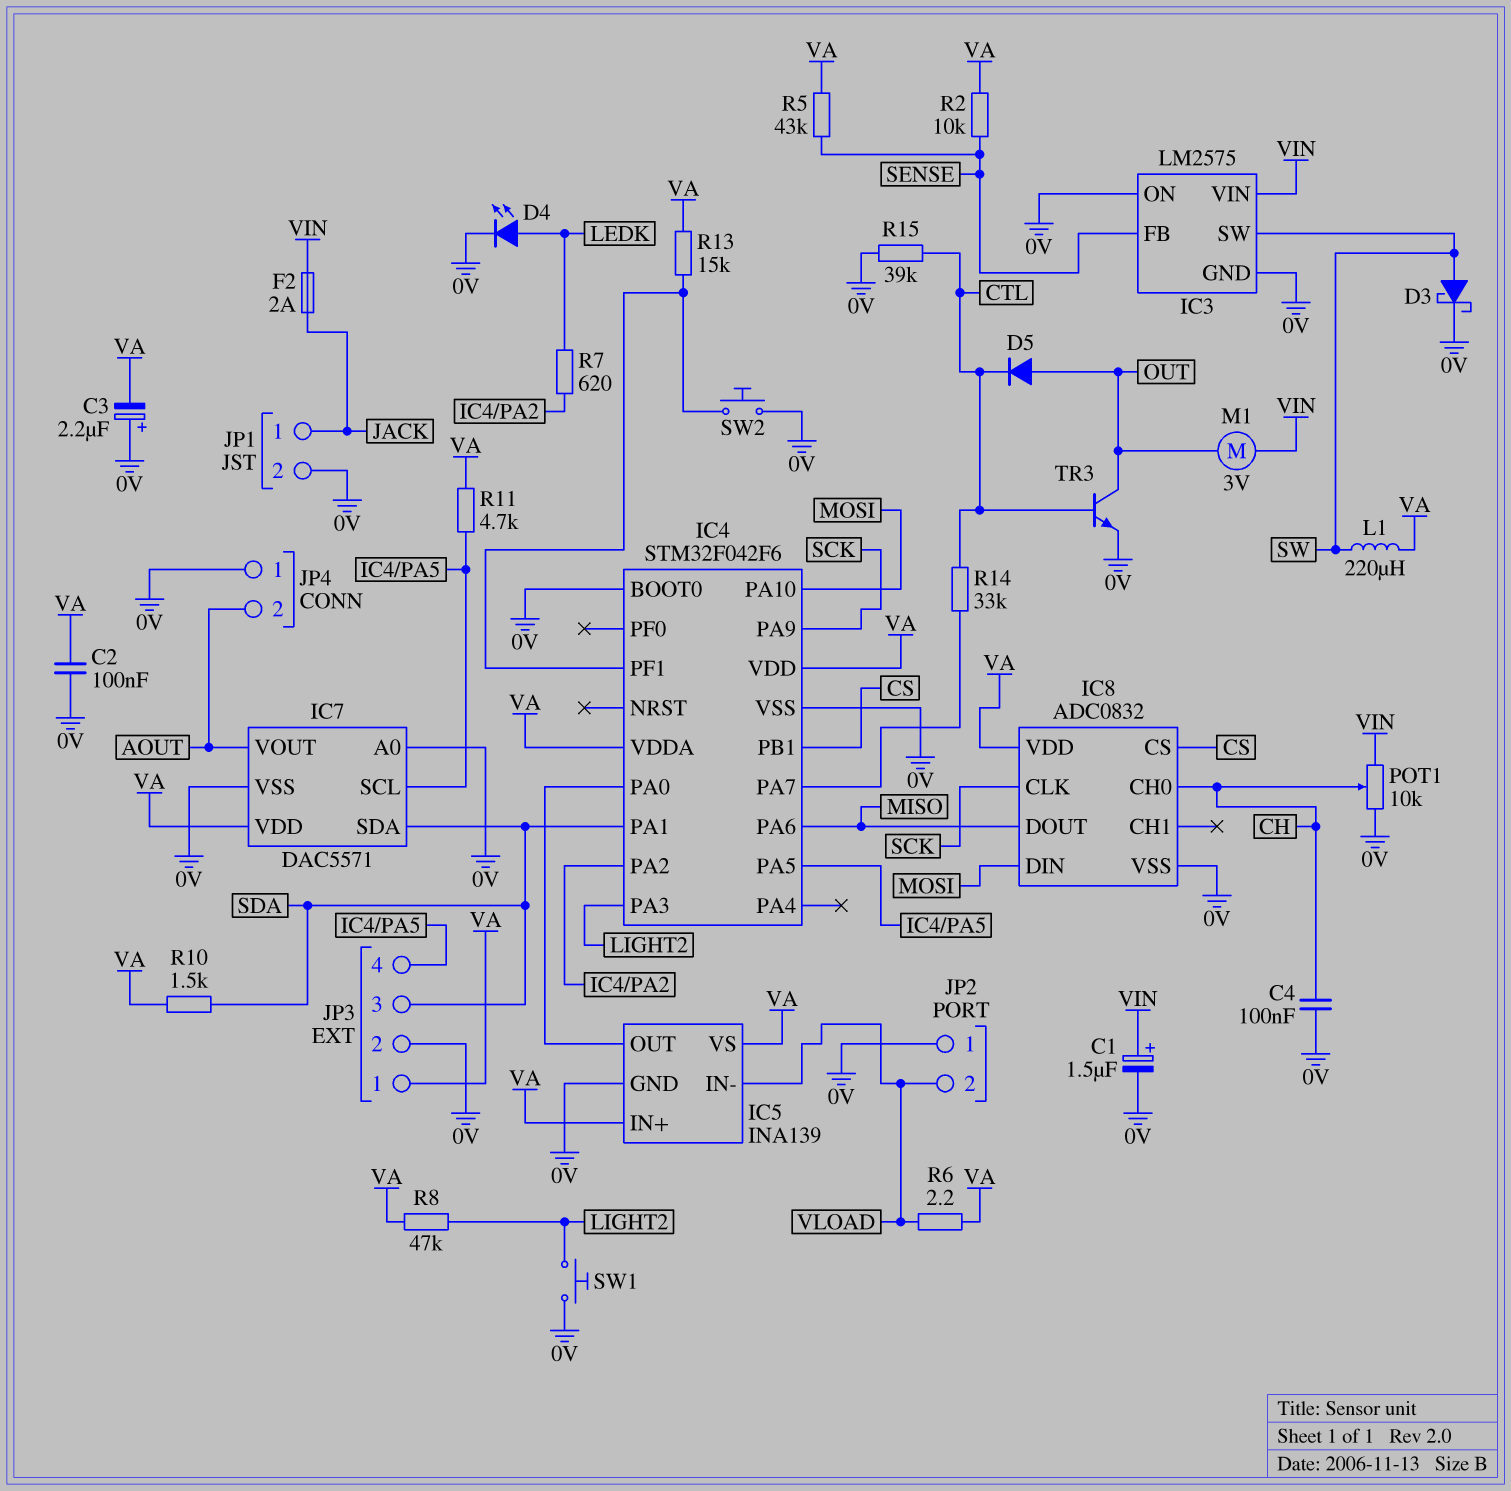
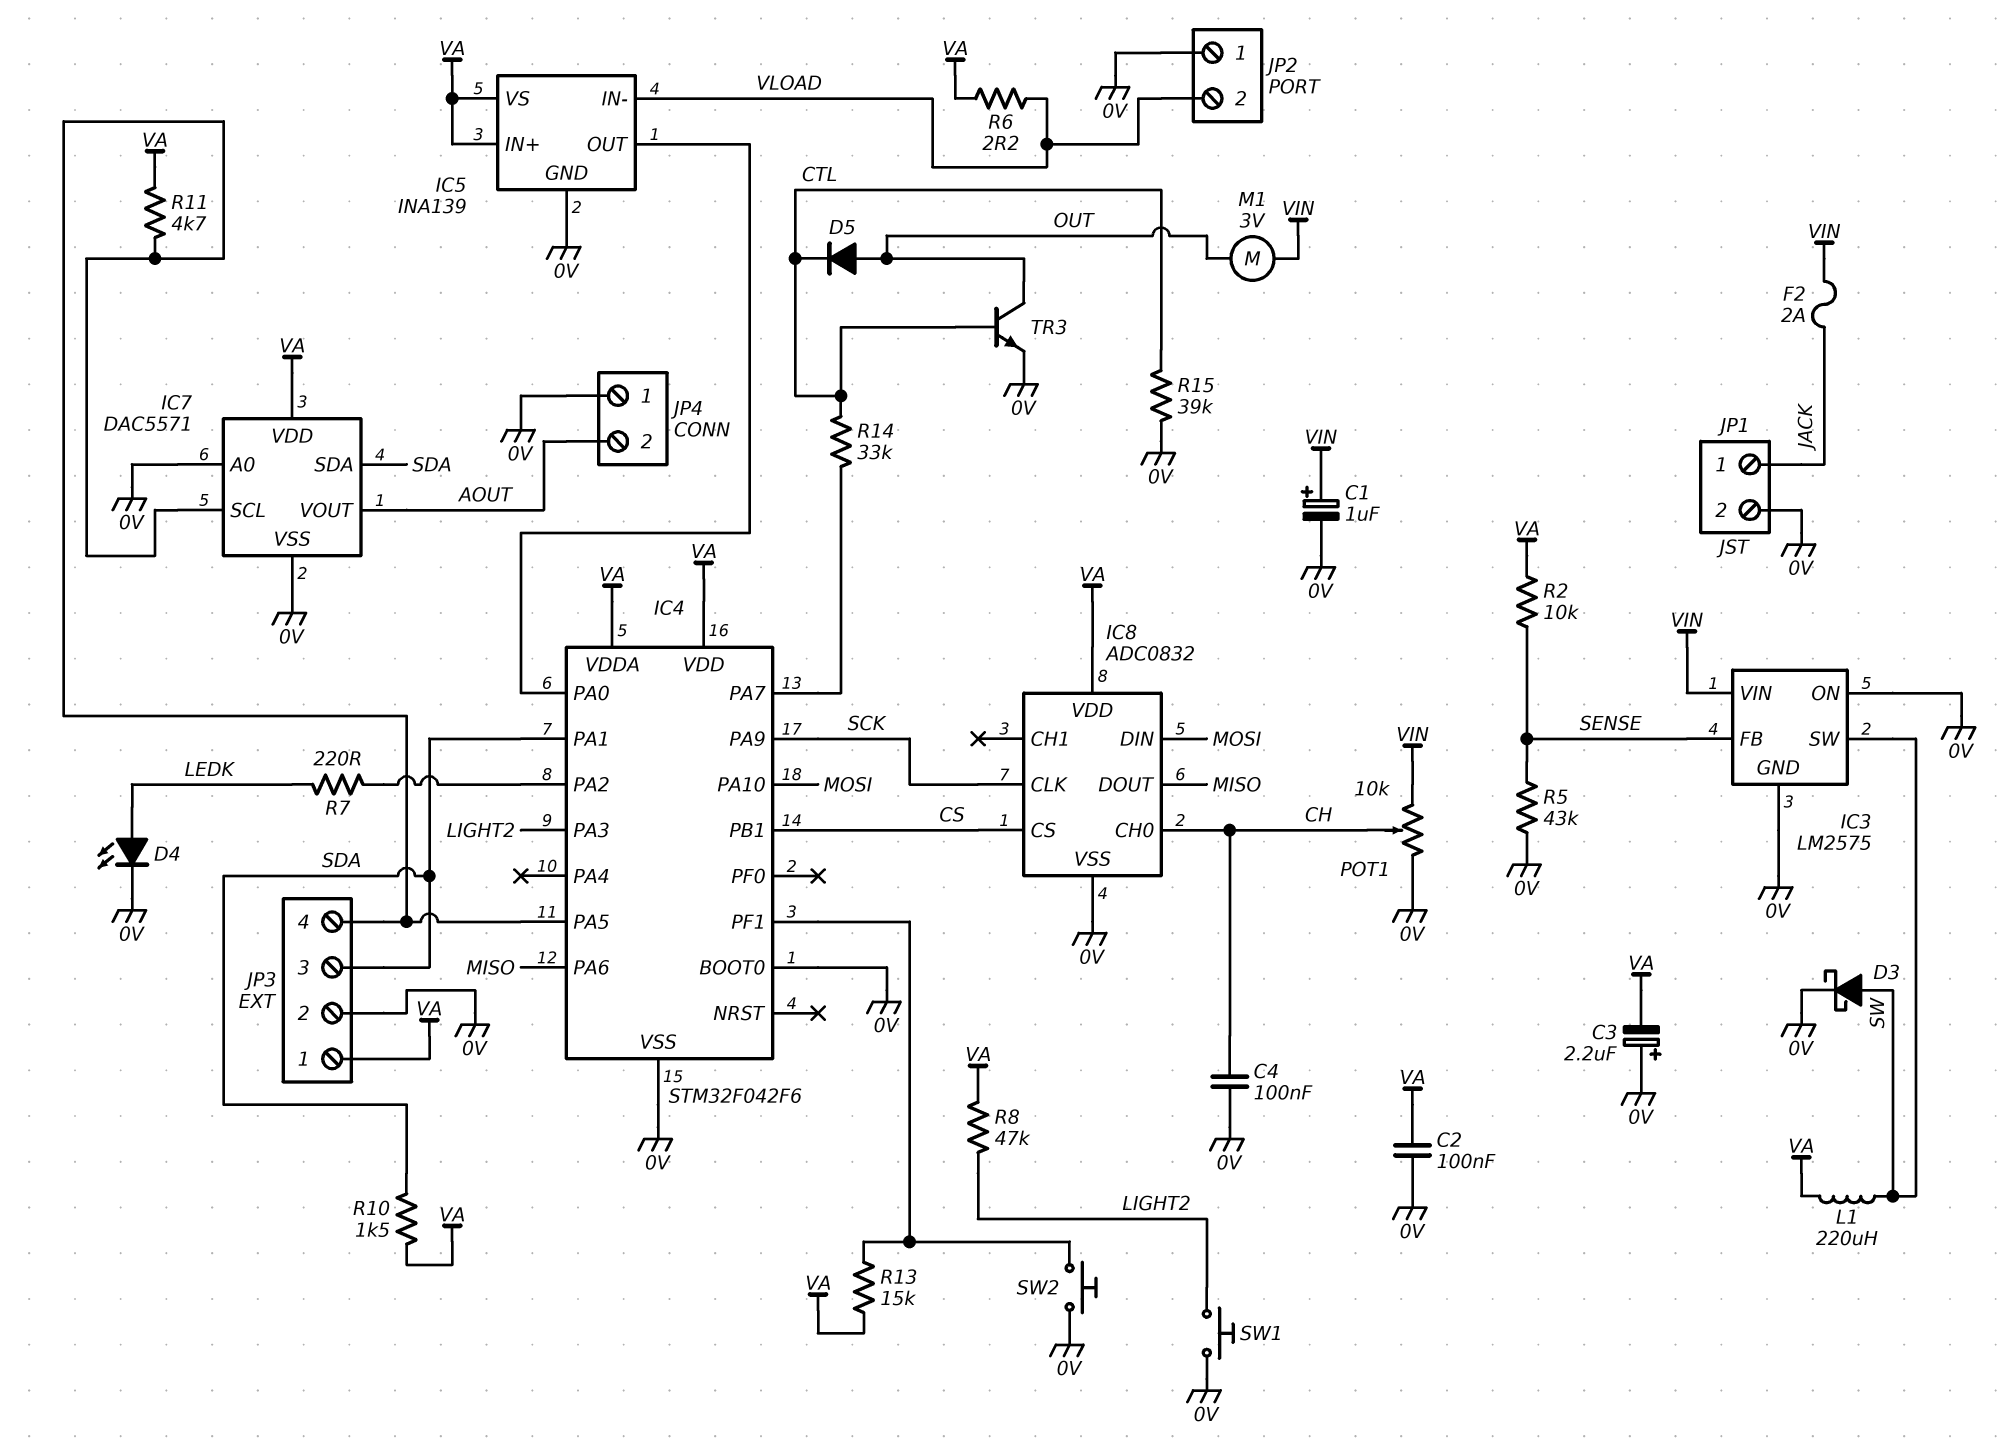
C1: 1.5uF (plus VIN, minus 0V) -> 1uF (plus VIN, minus 0V)
R5: 43k (SENSE, VA) -> 43k (0V, SENSE)
R7: 620 (IC4/PA2, LEDK) -> 220 (IC4/PA2, LEDK)

